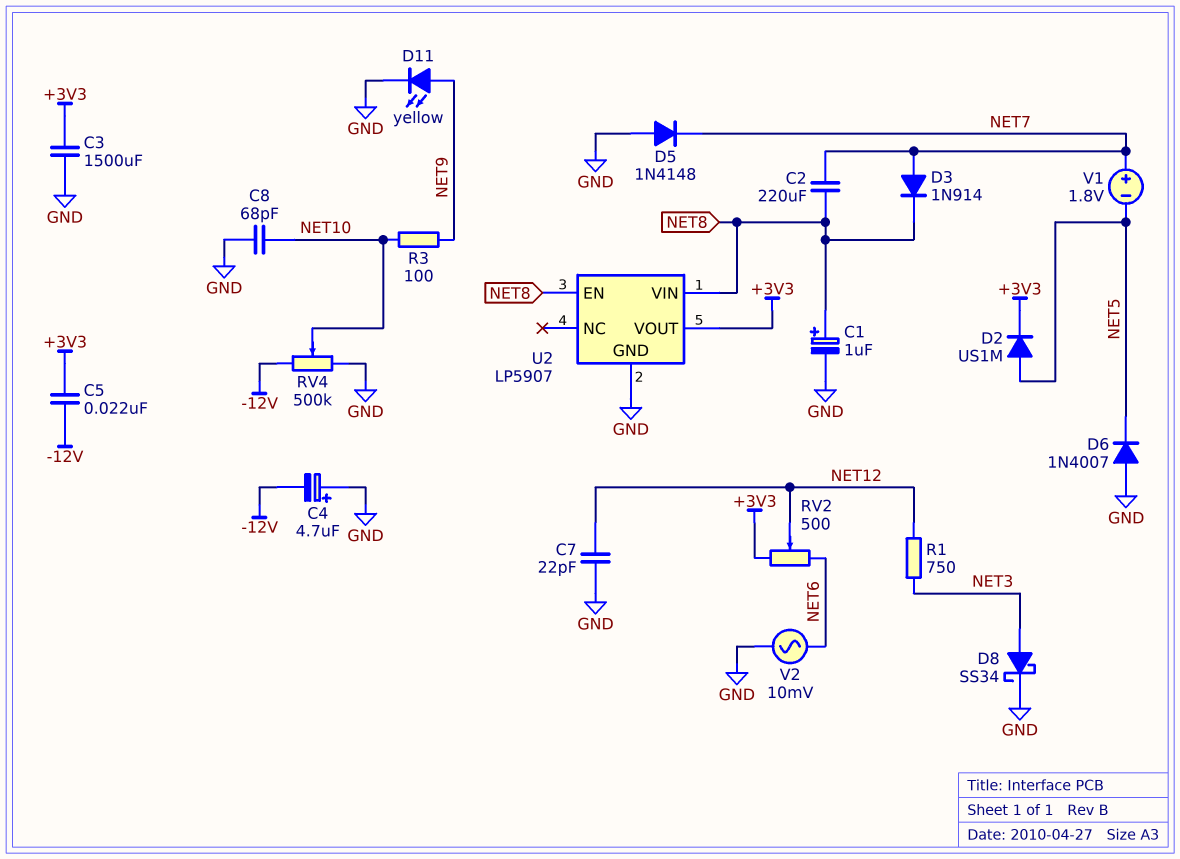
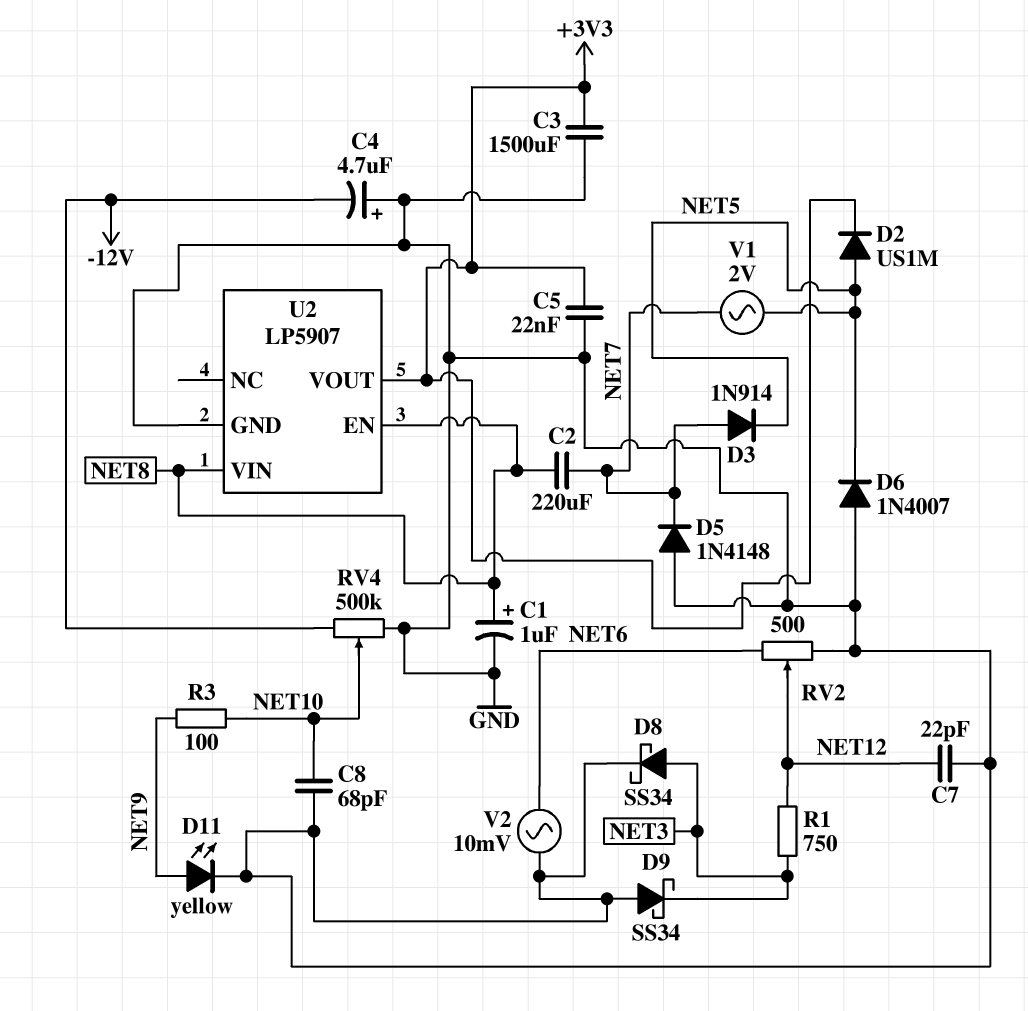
C5: 22nF (+3V3, -12V) -> 22nF (+3V3, GND)
D3: diode 1N914 (A NET7, K NET8) -> diode 1N914 (A NET7, K NET5)
D9: none -> schottky SS34 (A GND, K NET3)
RV2: 500 (+3V3, NET6, wiper NET12) -> 500 (GND, NET6, wiper NET12)
V1: 1.8V (plus NET7, minus NET5) -> AC 2V (NET5, NET7)

